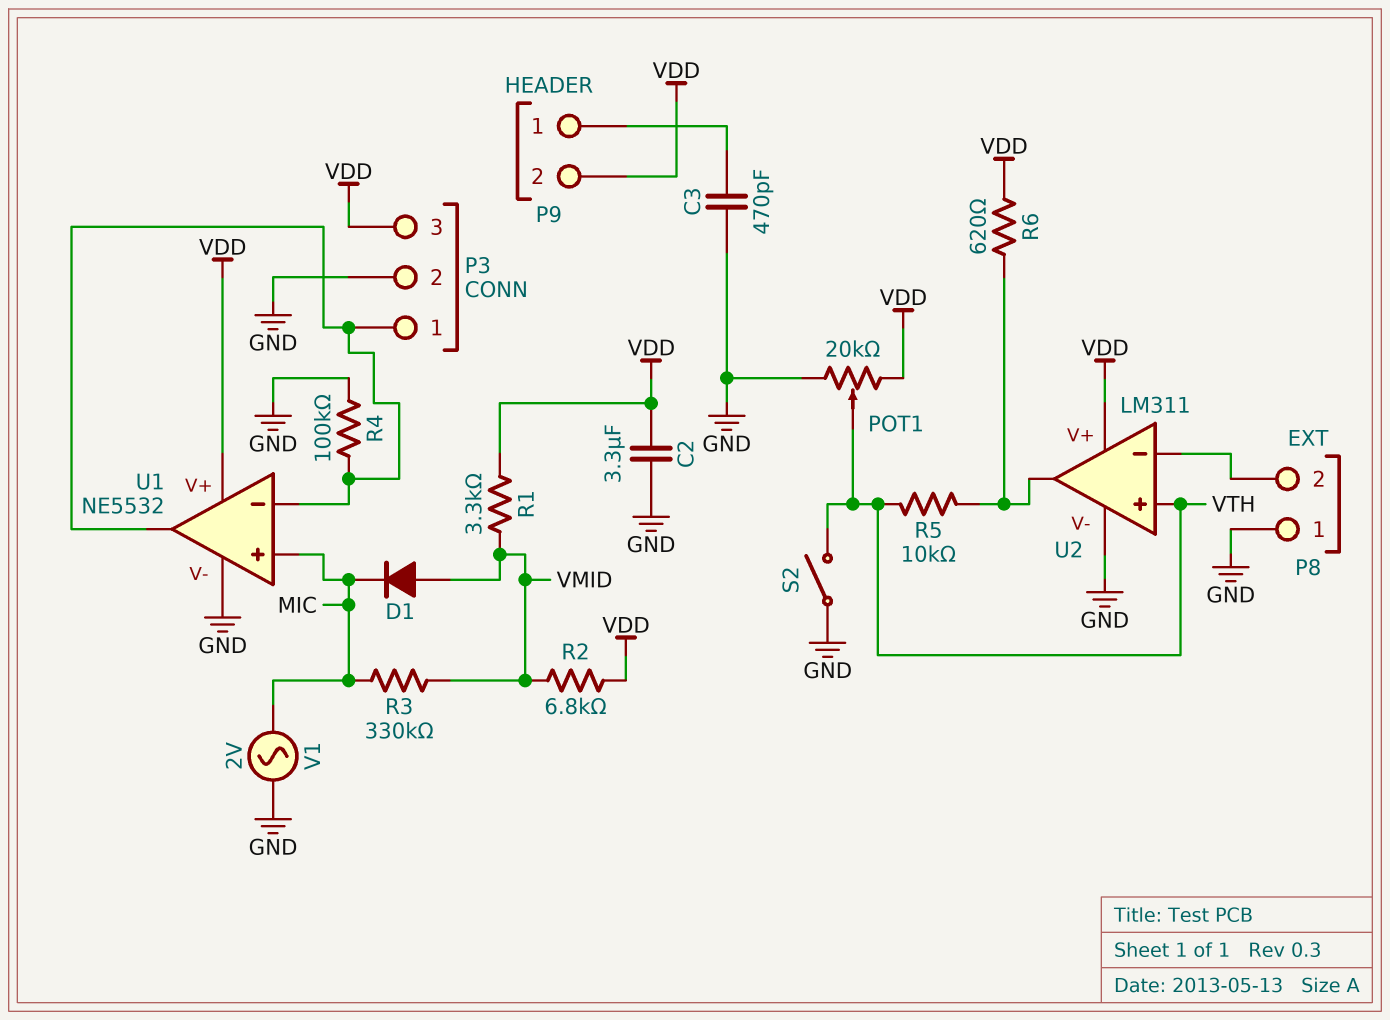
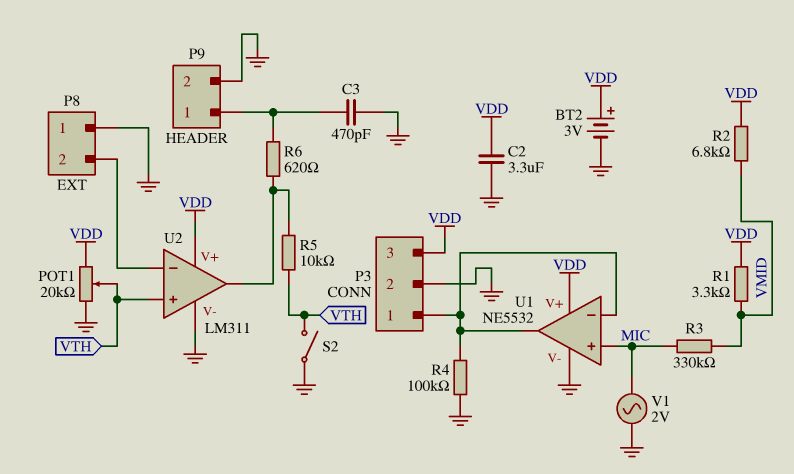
BT2: none -> 3V (plus VDD, minus GND)
D1: diode (A VMID, K MIC) -> none
P9 pin 2: VDD -> GND
R6: 620 (U2/out, VDD) -> 620 (P9/1, U2/out)

